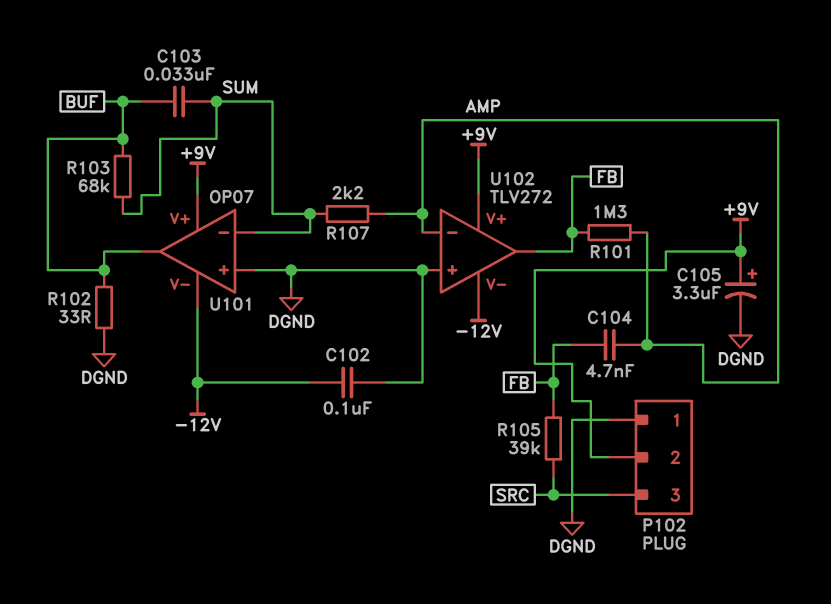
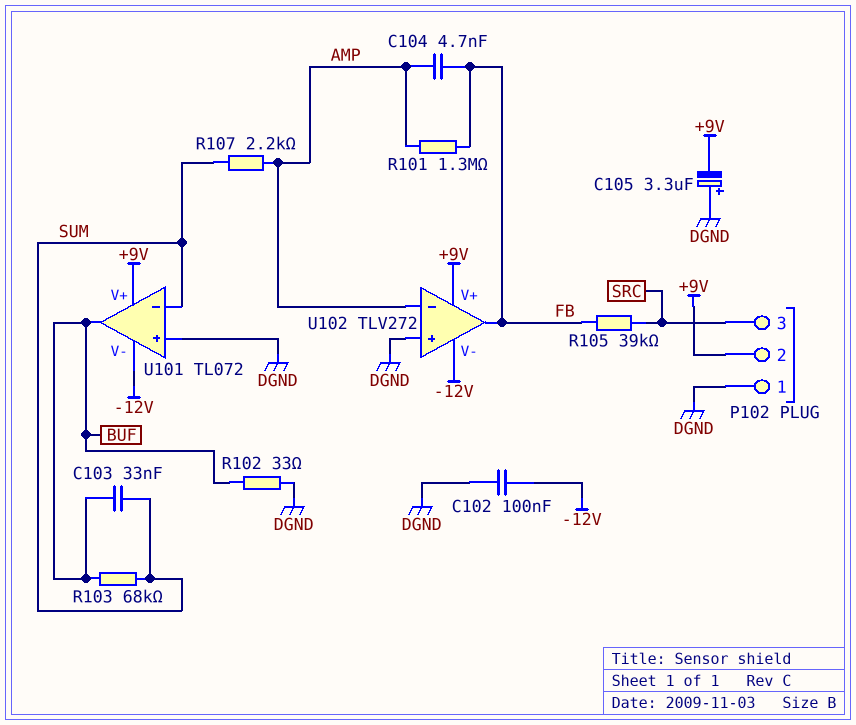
C105: 3.3uF (plus +9V, minus DGND) -> 3.3uF (plus DGND, minus +9V)
U101: OP07 -> TL072

